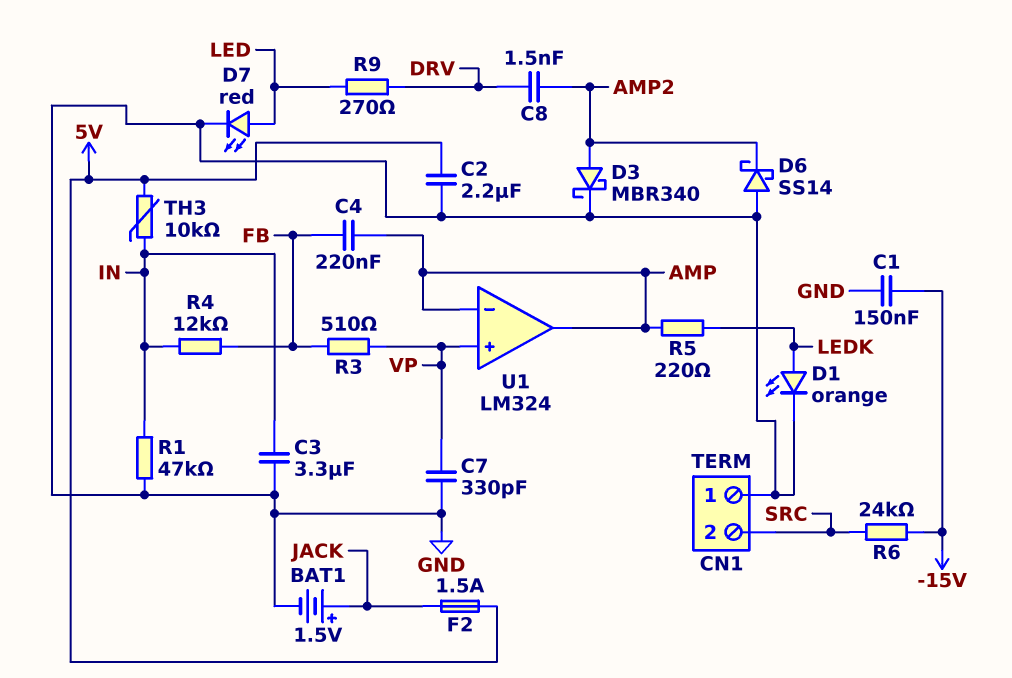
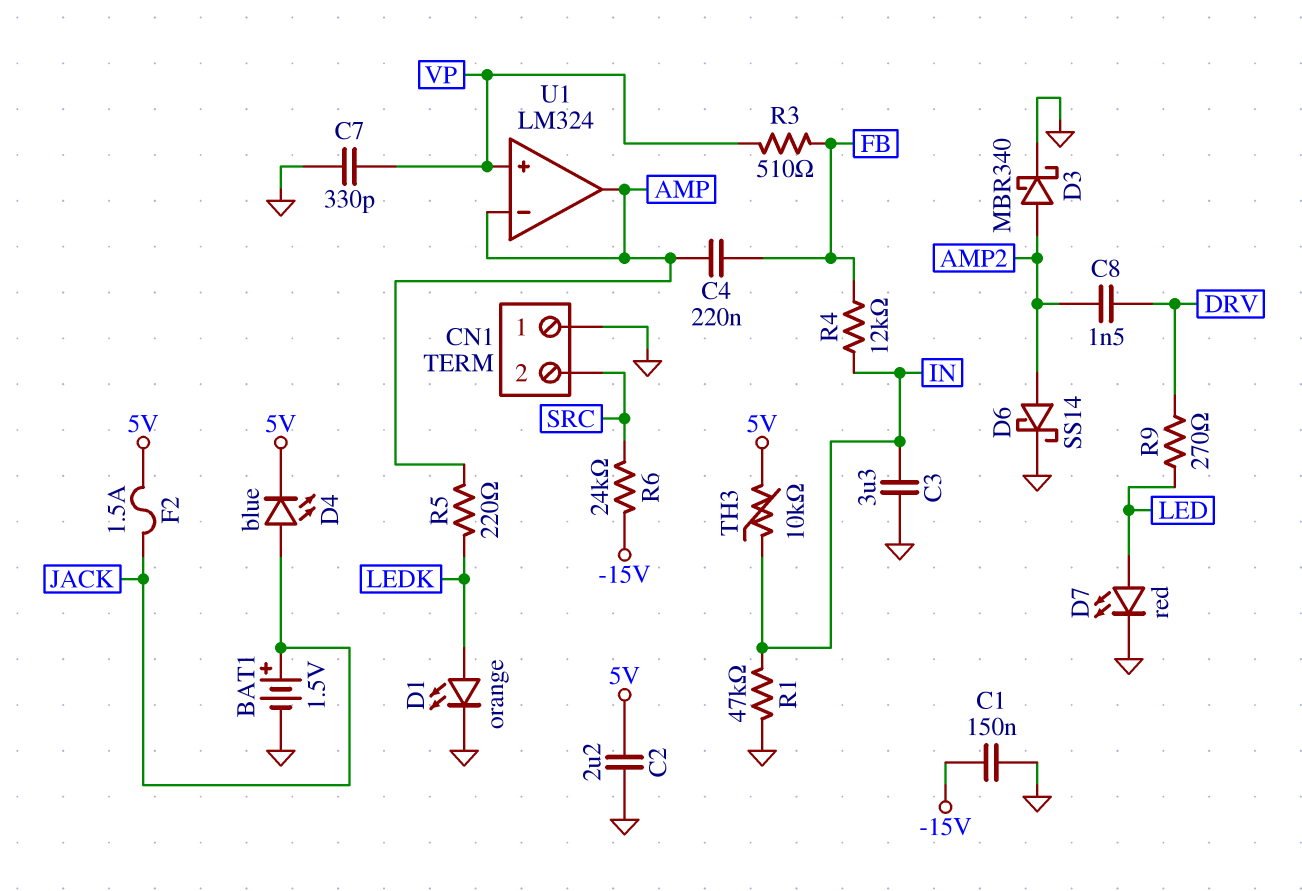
D4: none -> LED blue (A JACK, K 5V)
D6: schottky SS14 (A GND, K AMP2) -> schottky SS14 (A AMP2, K GND)

